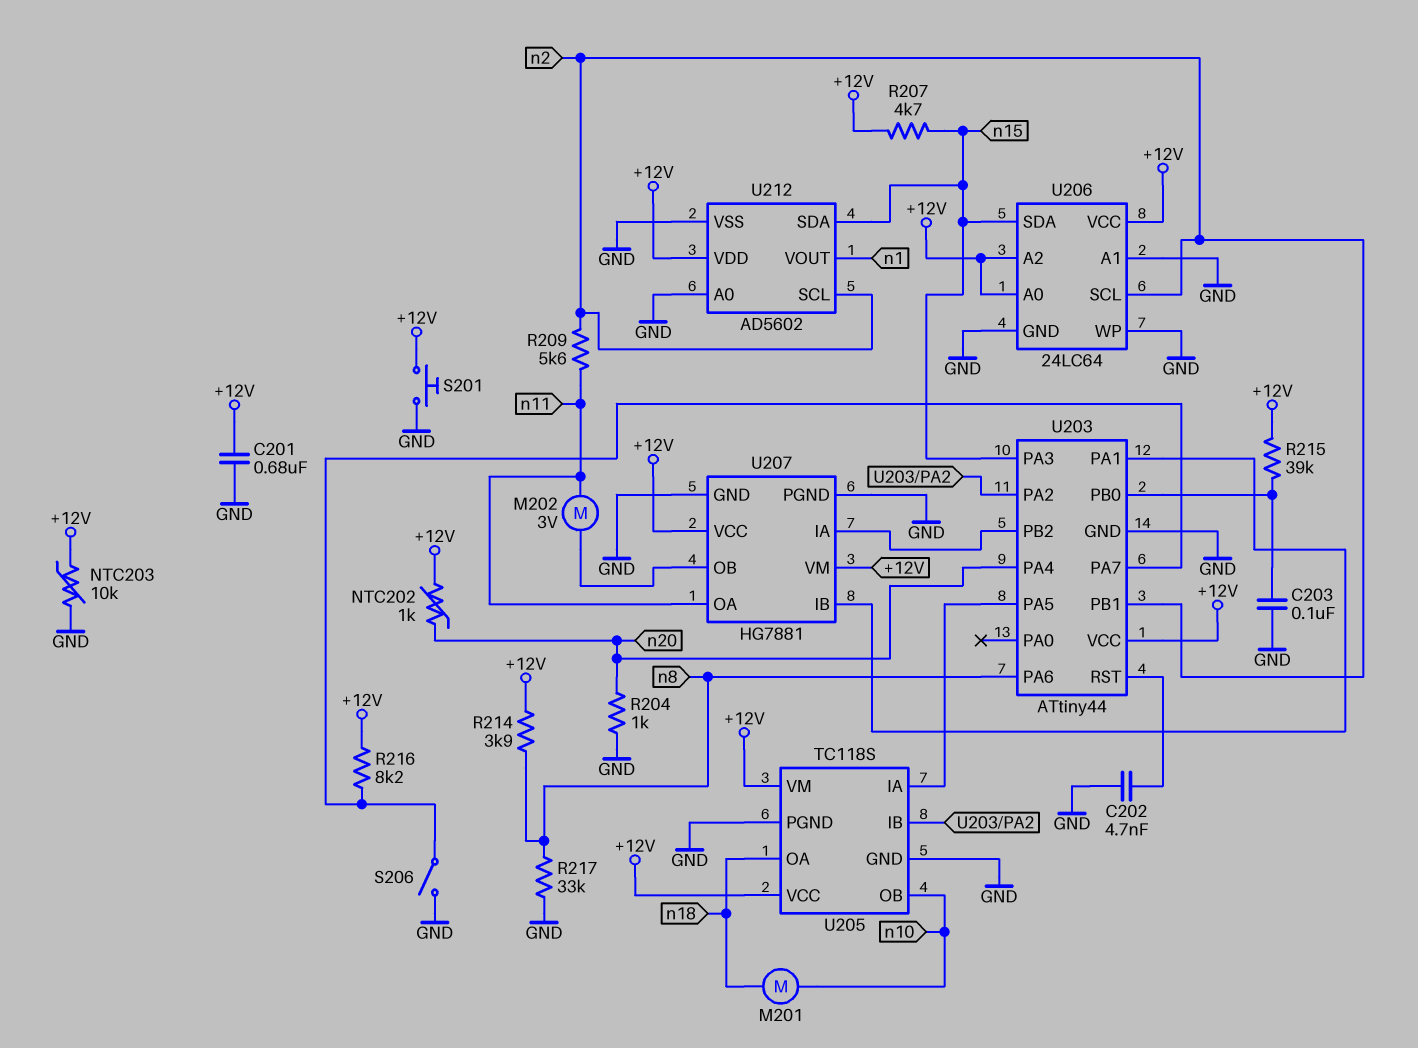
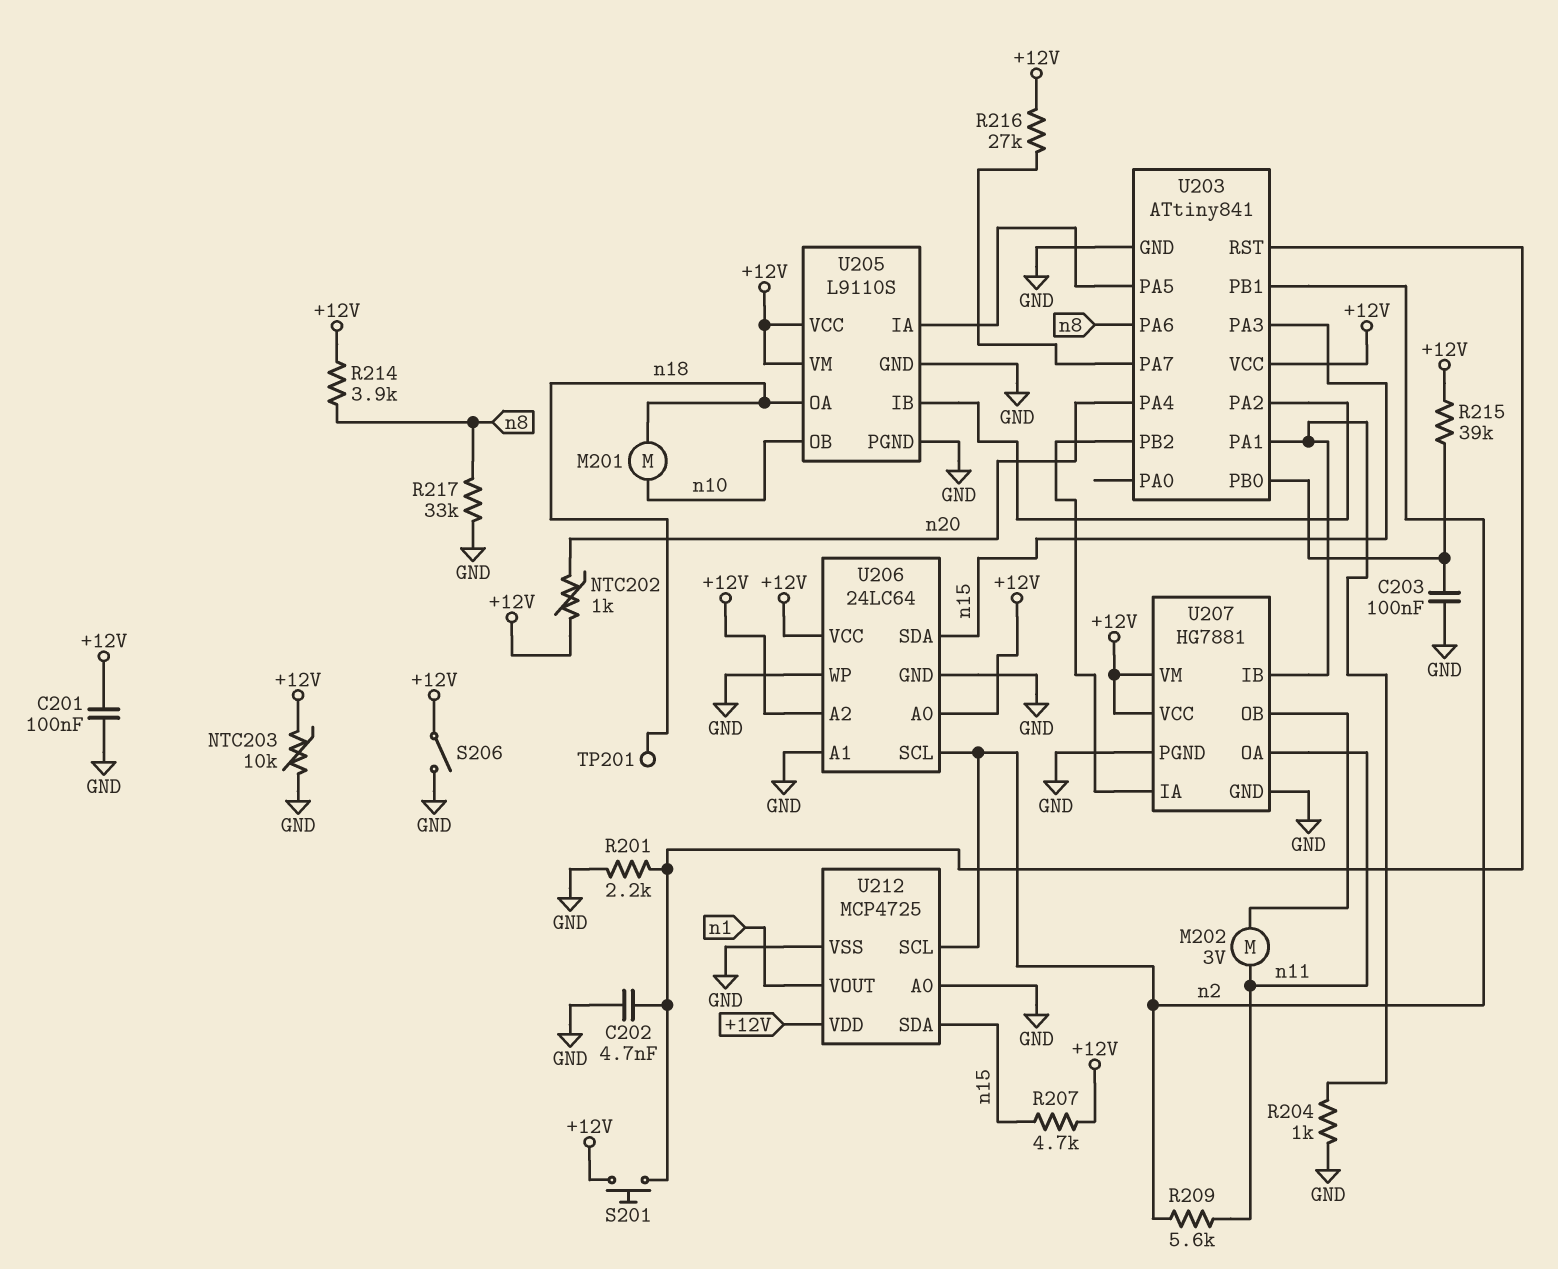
C201: 680nF (+12V, GND) -> 100nF (+12V, GND)
R201: none -> 2.2k (GND, U203/RST)
R204: 1k (GND, n20) -> 1k (GND, U203/PA1)
R216: 8.2k (+12V, U203/PA7) -> 27k (+12V, U203/PA7)
S201: button (+12V, GND) -> button (+12V, U203/RST)
S206: switch (GND, U203/PA7) -> switch (+12V, GND)
TP201: none -> test point (n18)
U203: ATtiny44 -> ATtiny841
U205: TC118S -> L9110S
U212: AD5602 -> MCP4725

